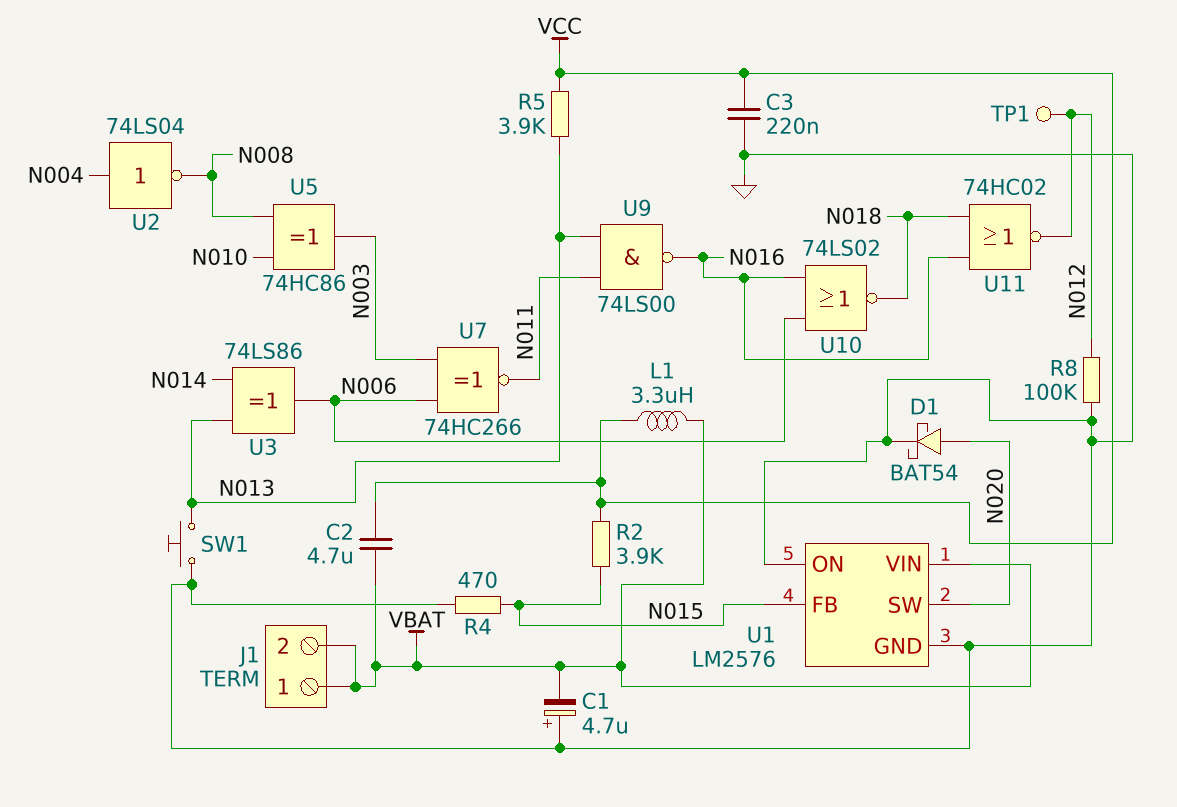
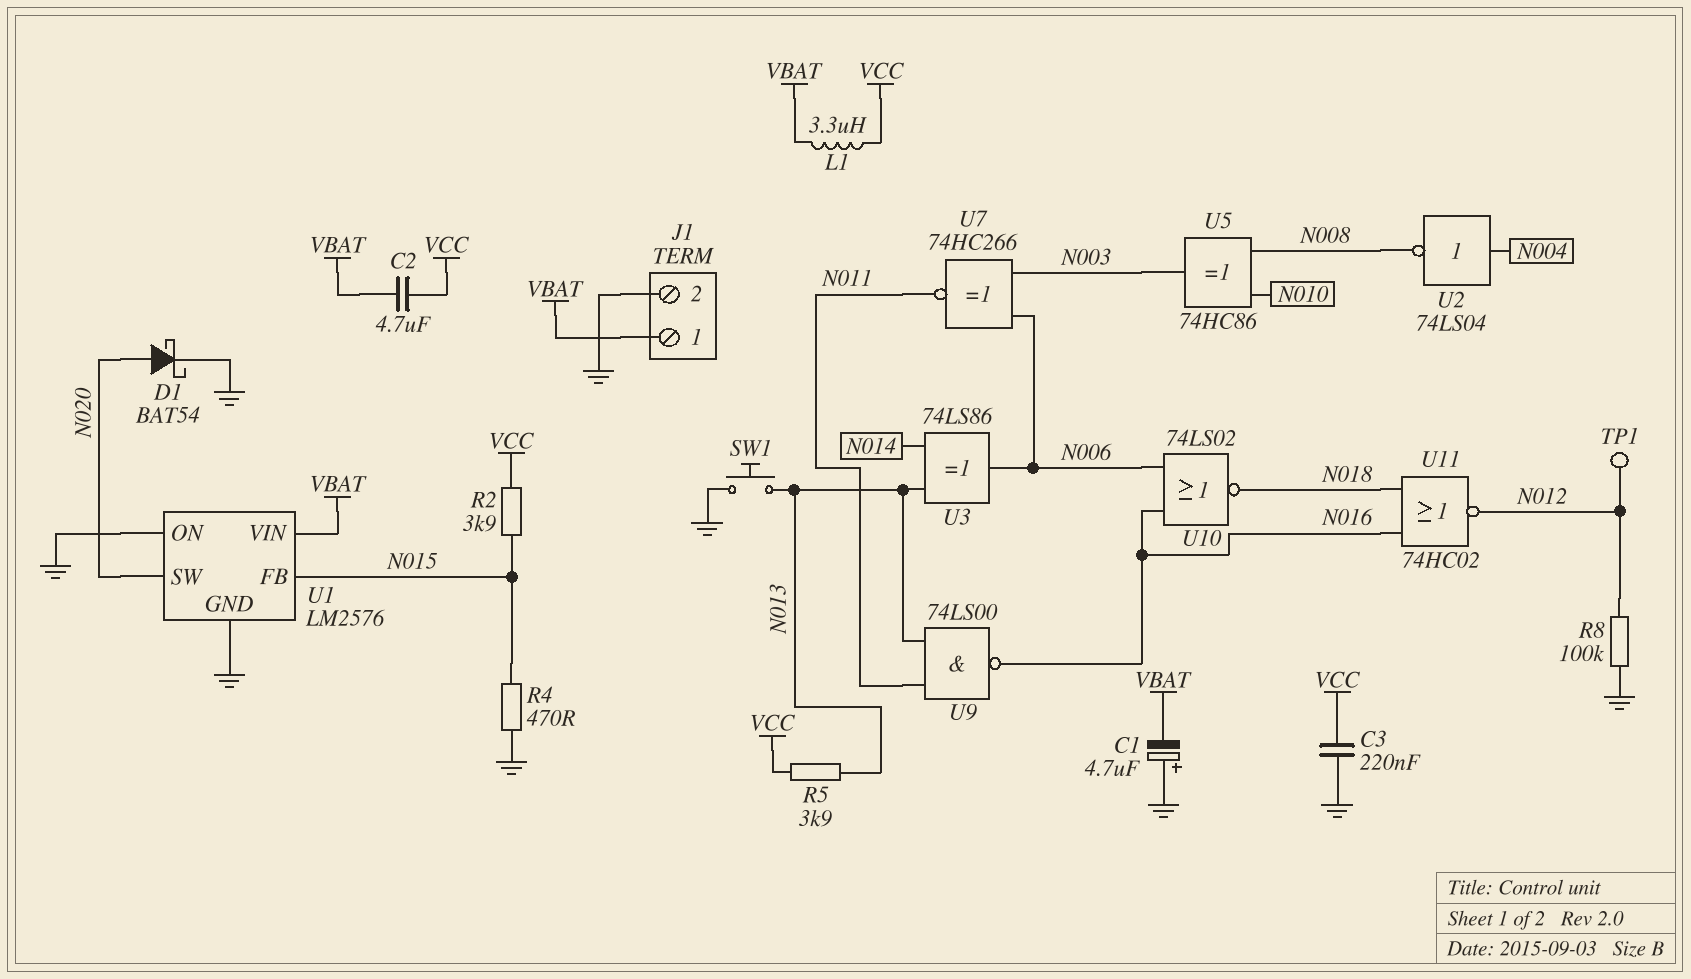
J1 pin 2: VBAT -> GND

